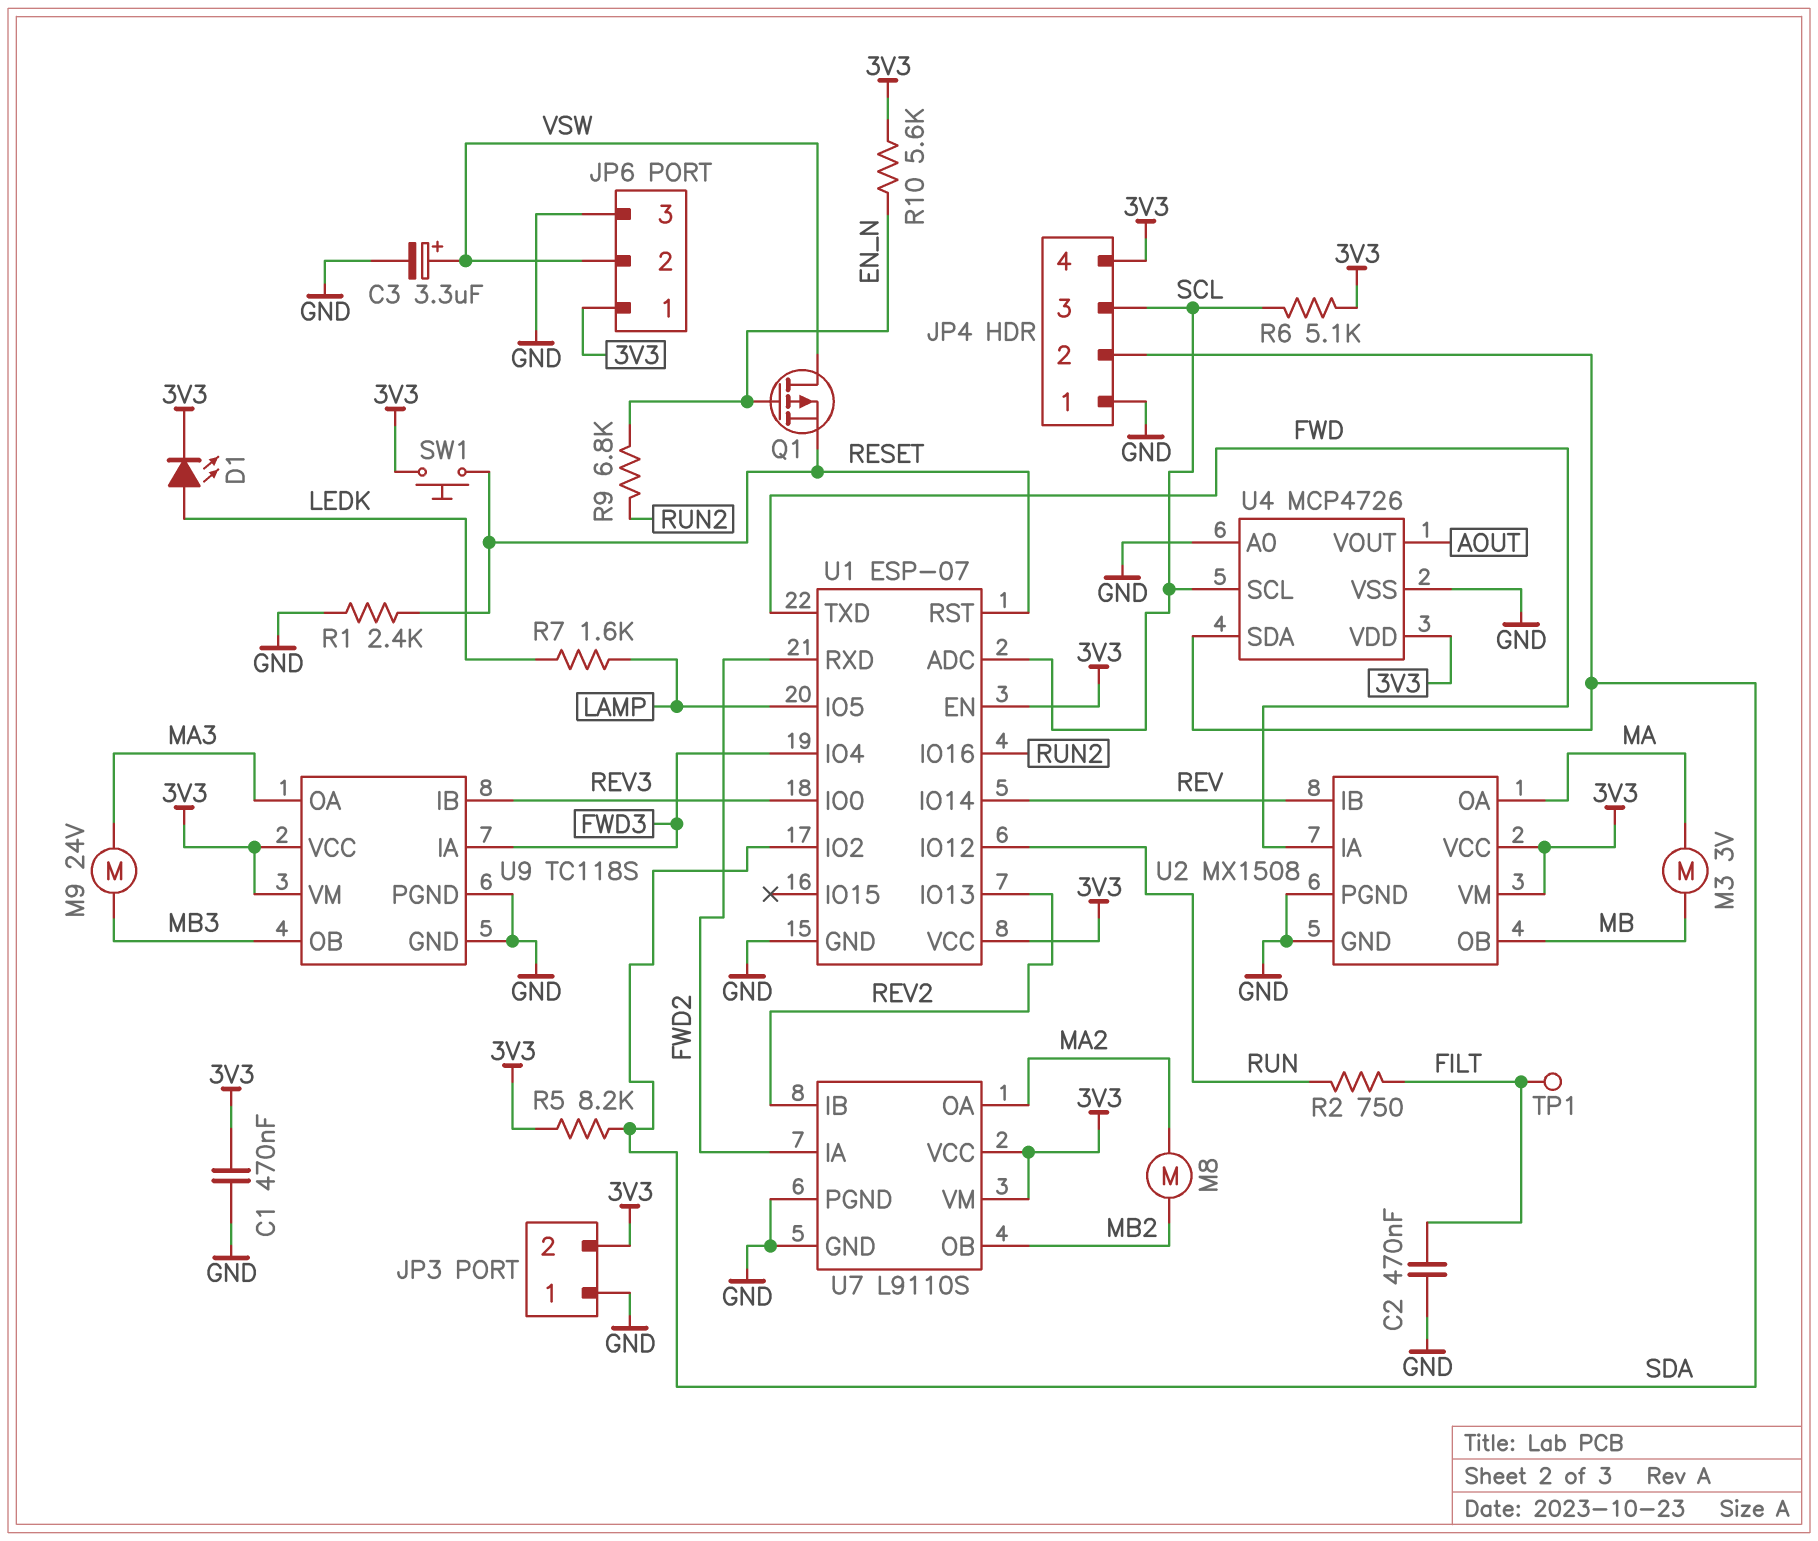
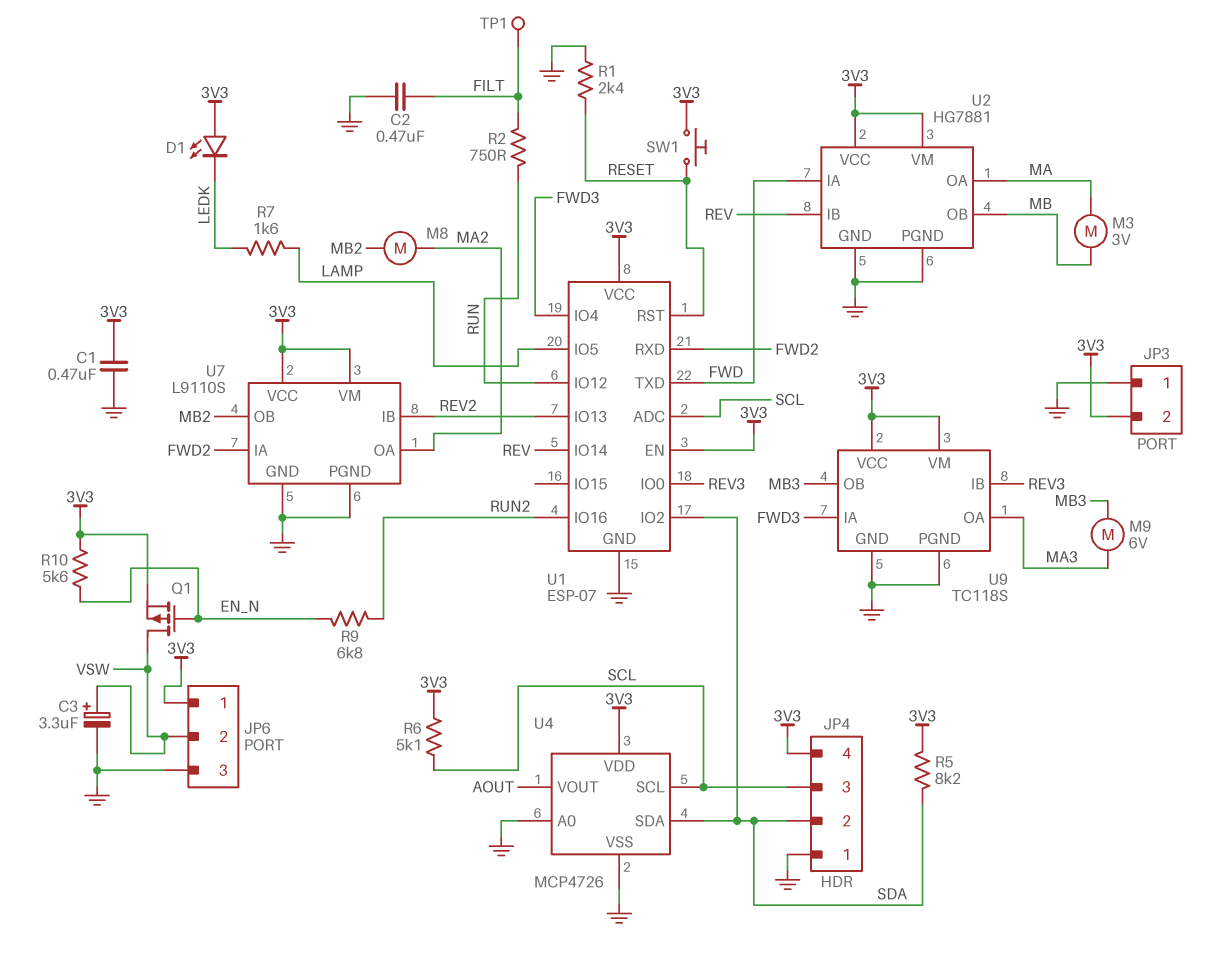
D1: LED (A LEDK, K 3V3) -> LED (A 3V3, K LEDK)
M9: motor 24V (MA3, MB3) -> motor 6V (MA3, MB3)
Q1: PMOS (G EN_N, D VSW, S RESET) -> PMOS (G EN_N, D VSW, S 3V3)
U2: MX1508 -> HG7881

